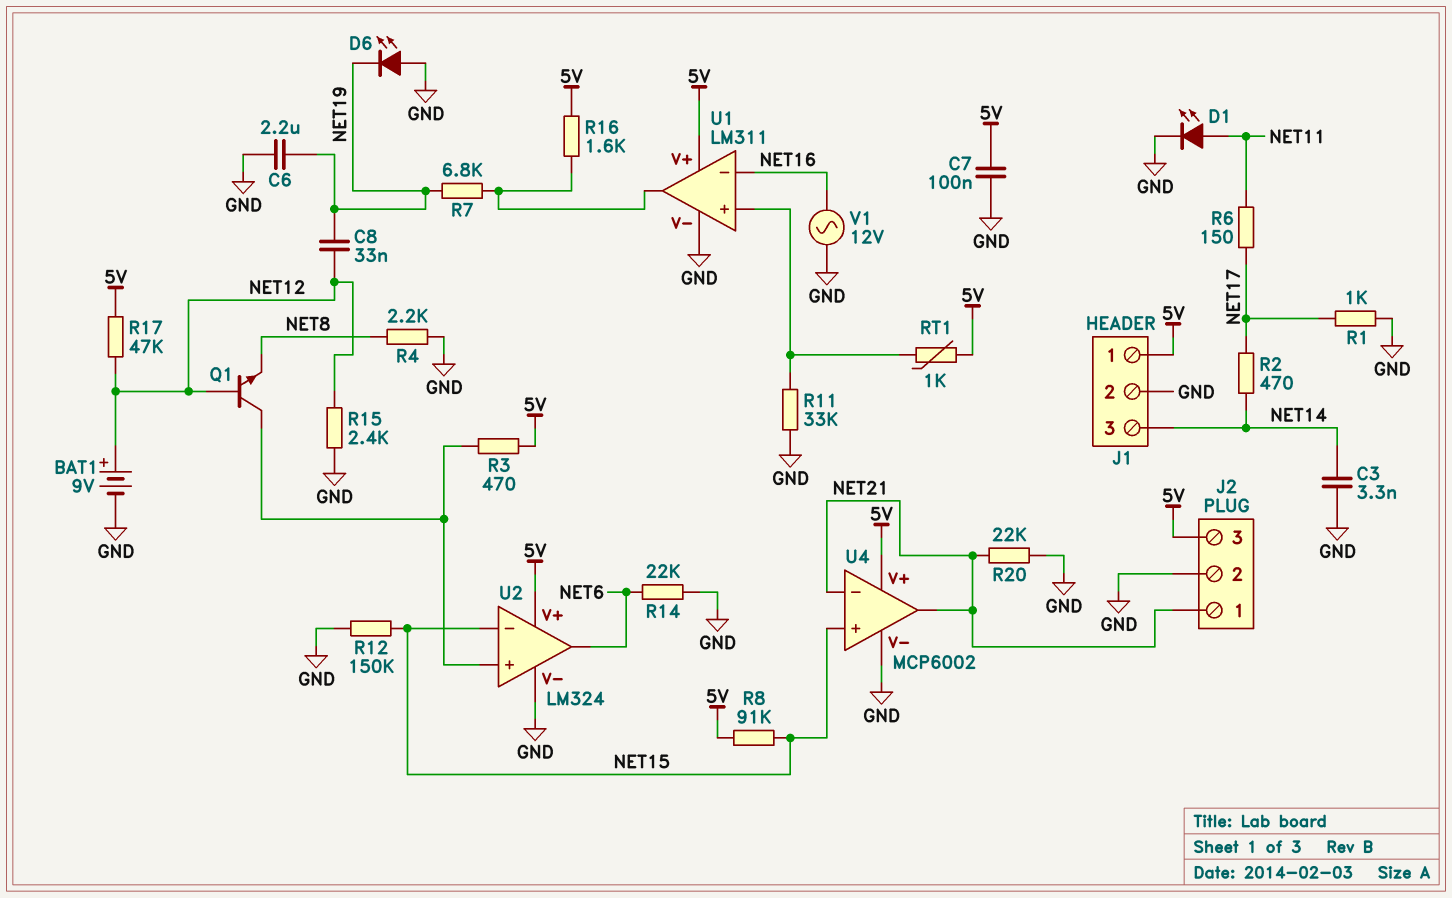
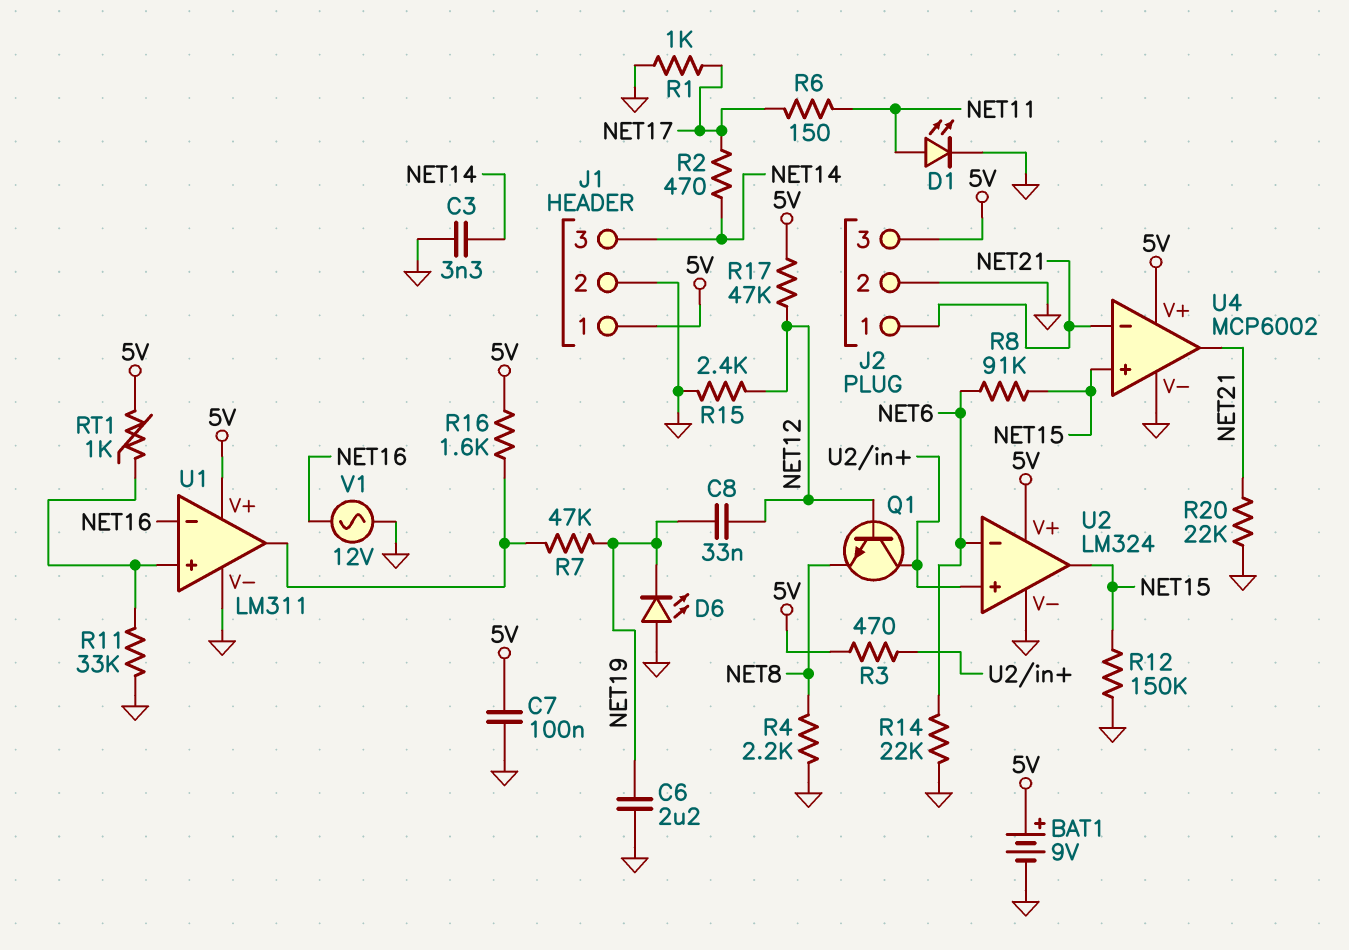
BAT1: 9V (plus NET12, minus GND) -> 9V (plus 5V, minus GND)
R7: 6.8k (NET19, U1/out) -> 47k (NET19, U1/out)
R8: 91k (5V, NET15) -> 91k (NET6, NET15)
U2 pin in-: NET15 -> NET6
U2 pin out: NET6 -> NET15

